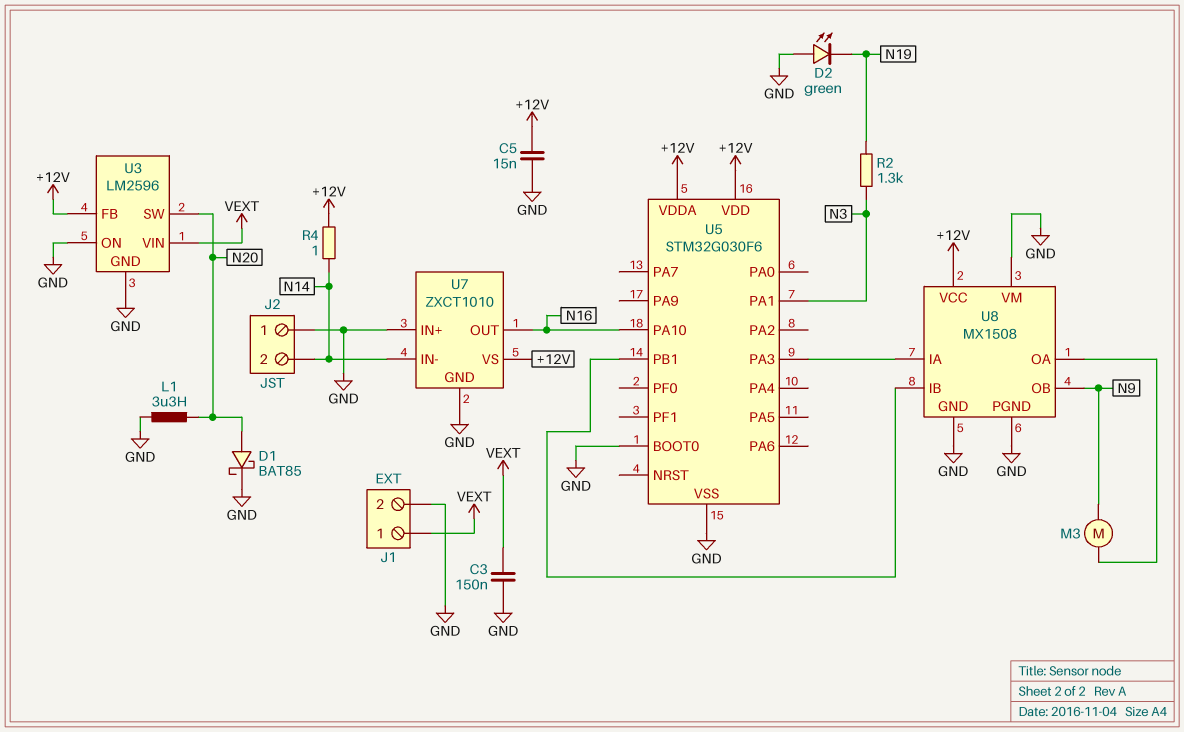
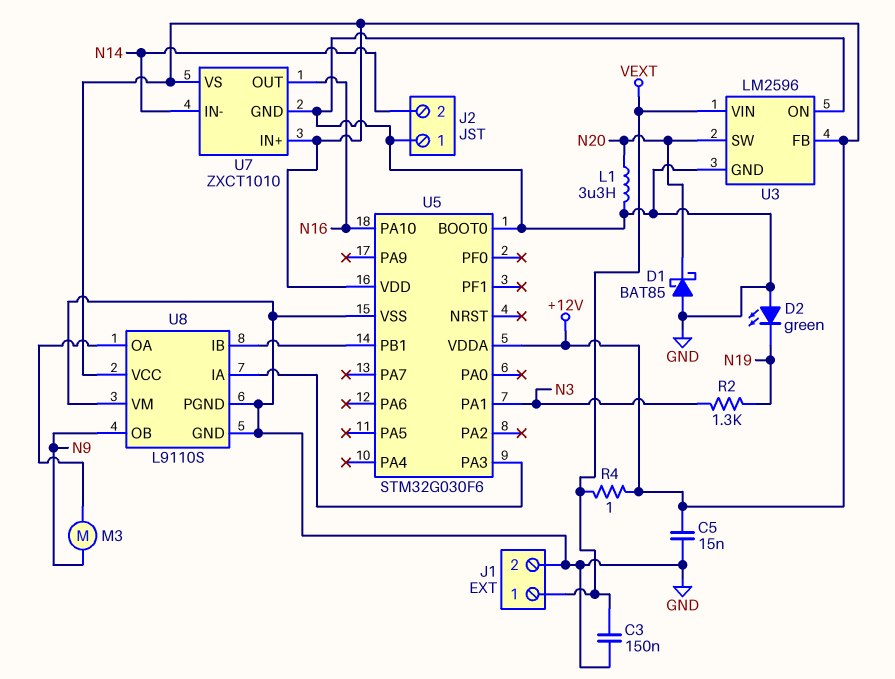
D1: schottky BAT85 (A N20, K GND) -> schottky BAT85 (A GND, K N20)
R4: 1 (+12V, N14) -> 1 (+12V, VEXT)
U7 pin IN+: GND -> +12V
U8: MX1508 -> L9110S

